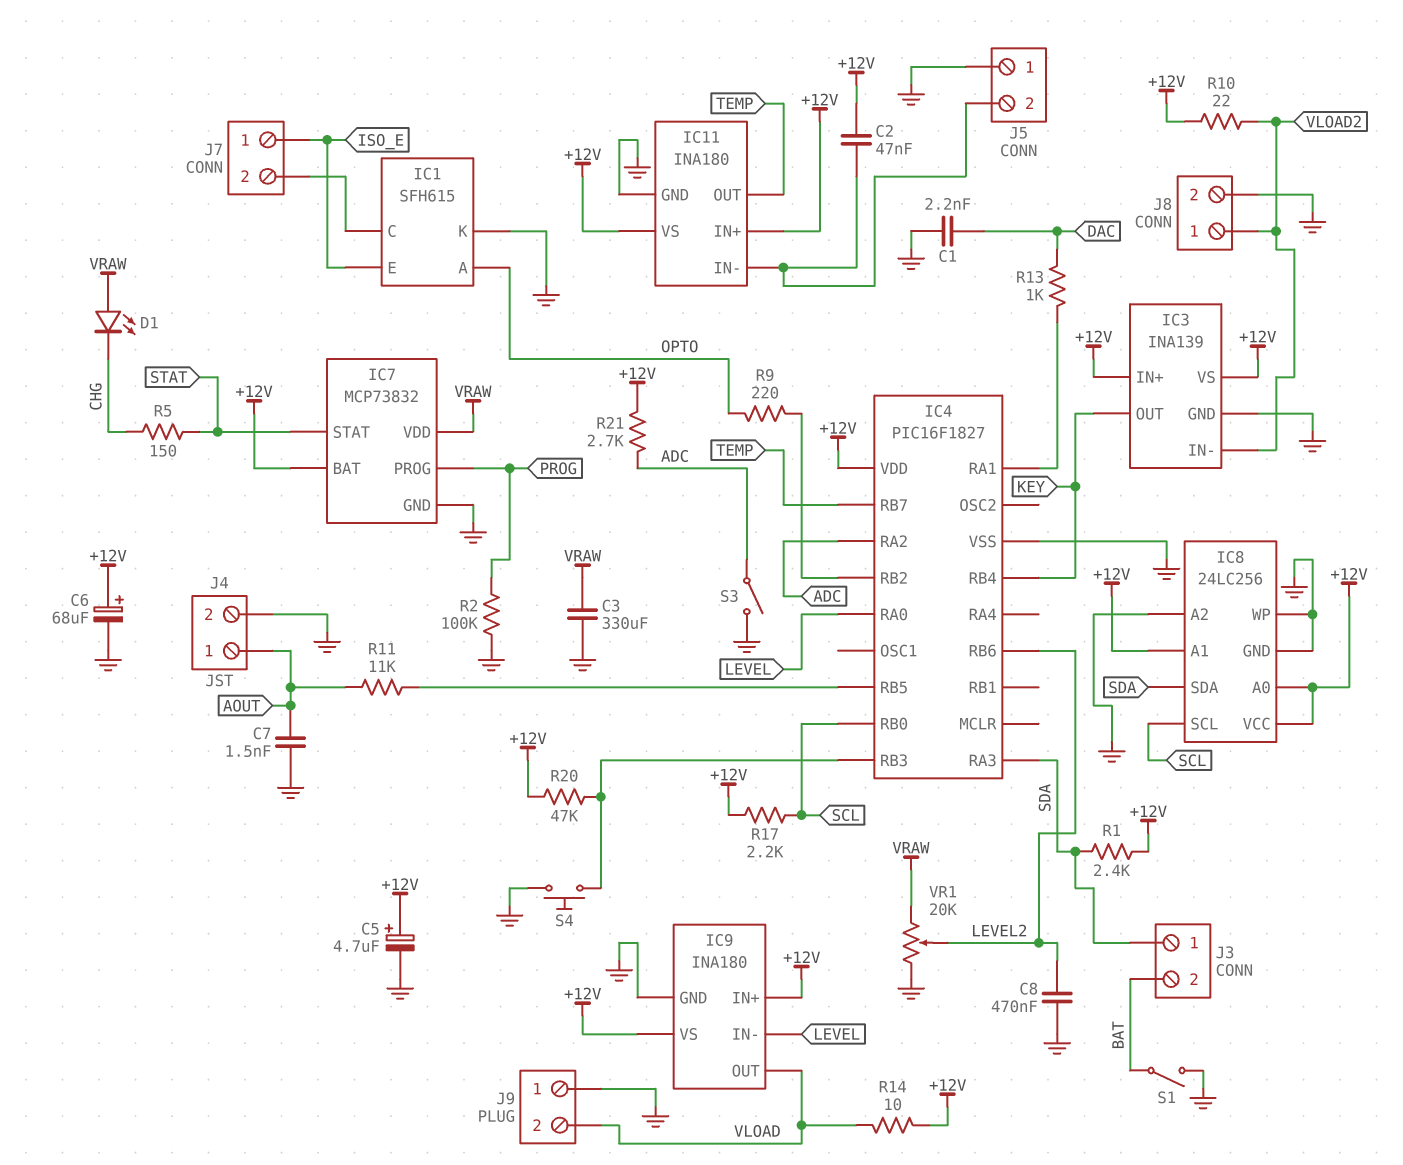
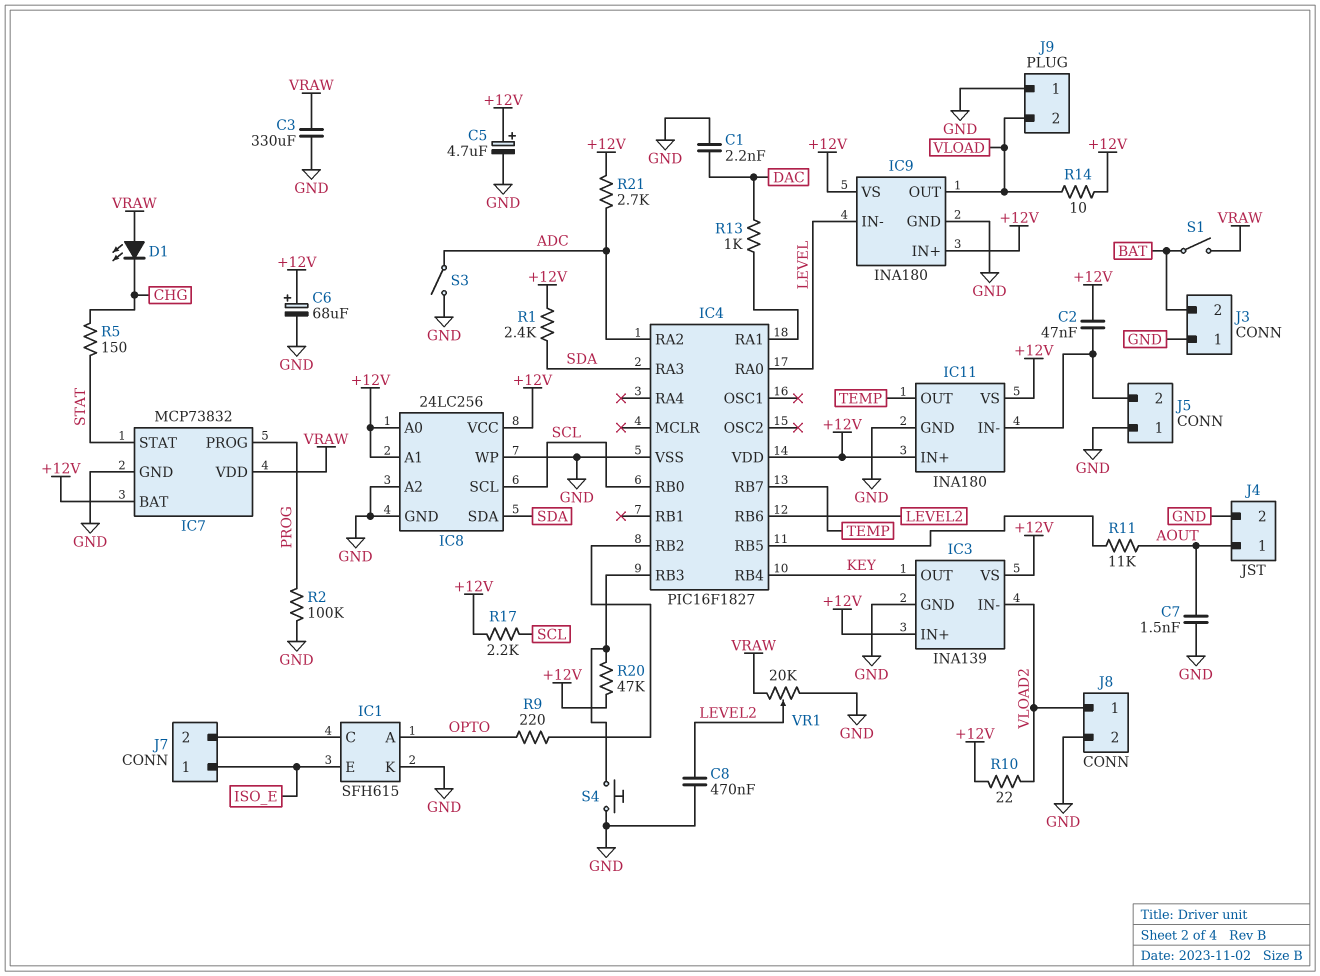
J3 pin 1: SDA -> GND
S1: switch (BAT, GND) -> switch (BAT, VRAW)

